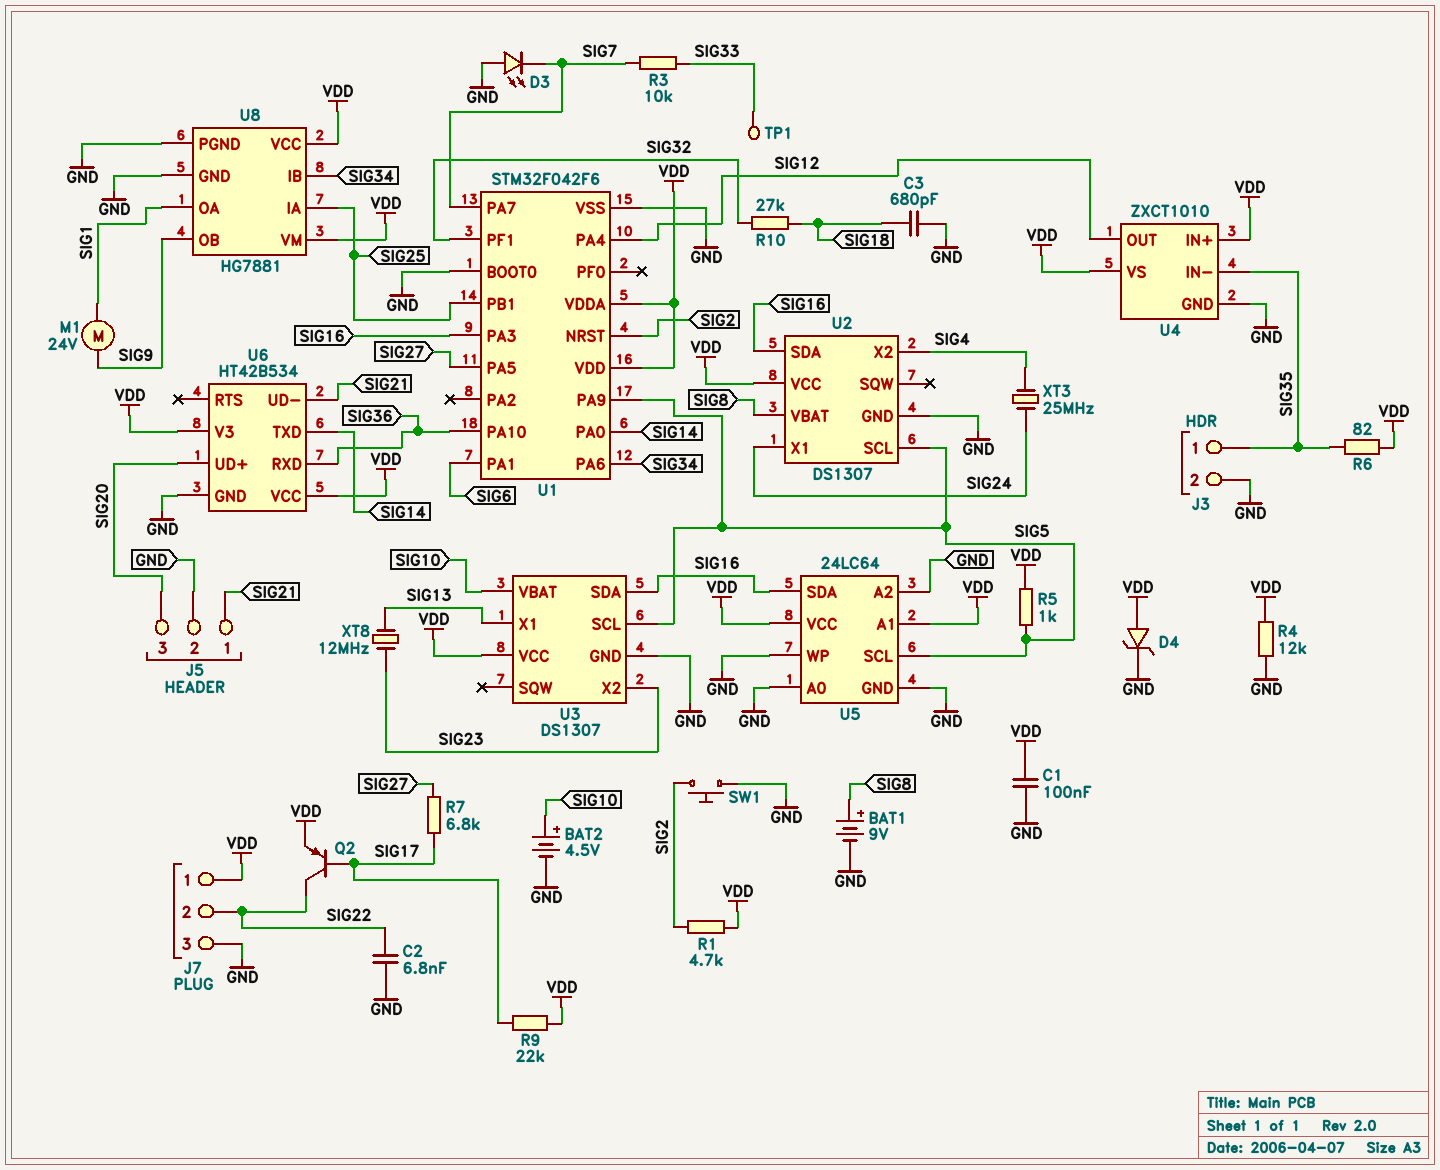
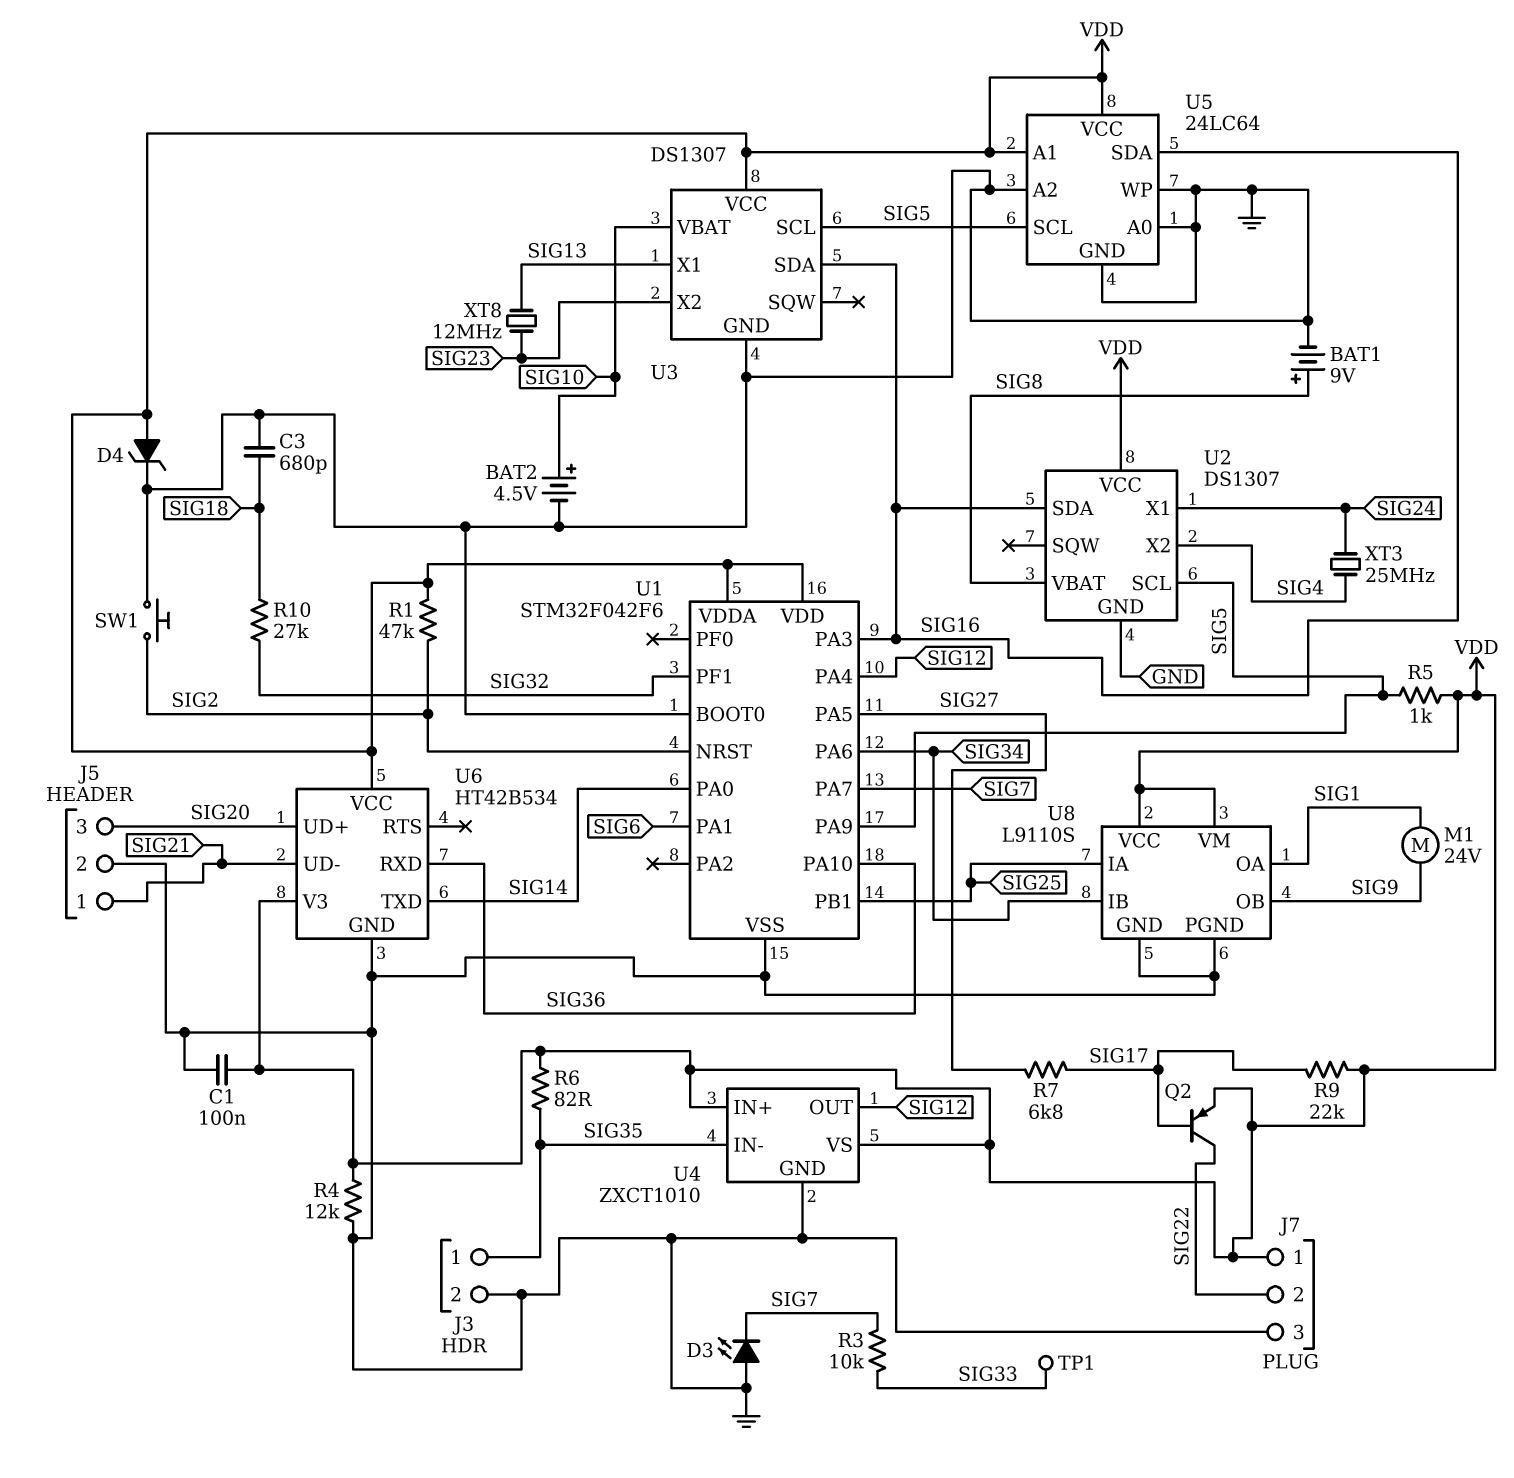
C2: 6.8nF (GND, SIG22) -> none
R1: 4.7k (SIG2, VDD) -> 47k (SIG2, VDD)
U8: HG7881 -> L9110S

